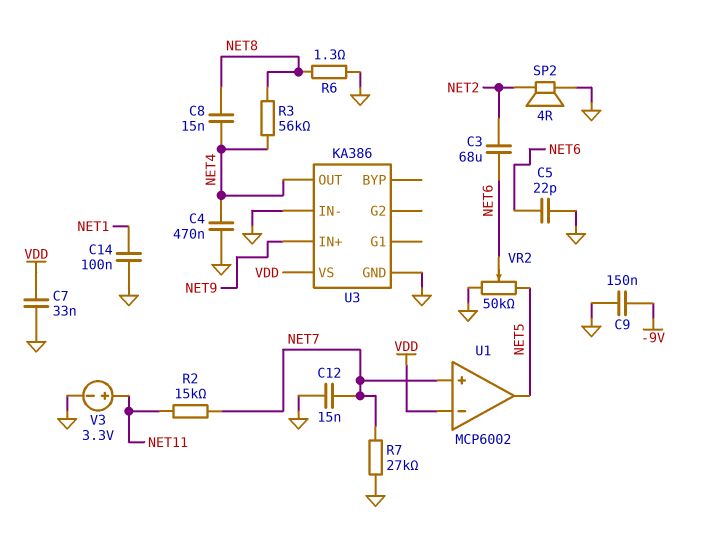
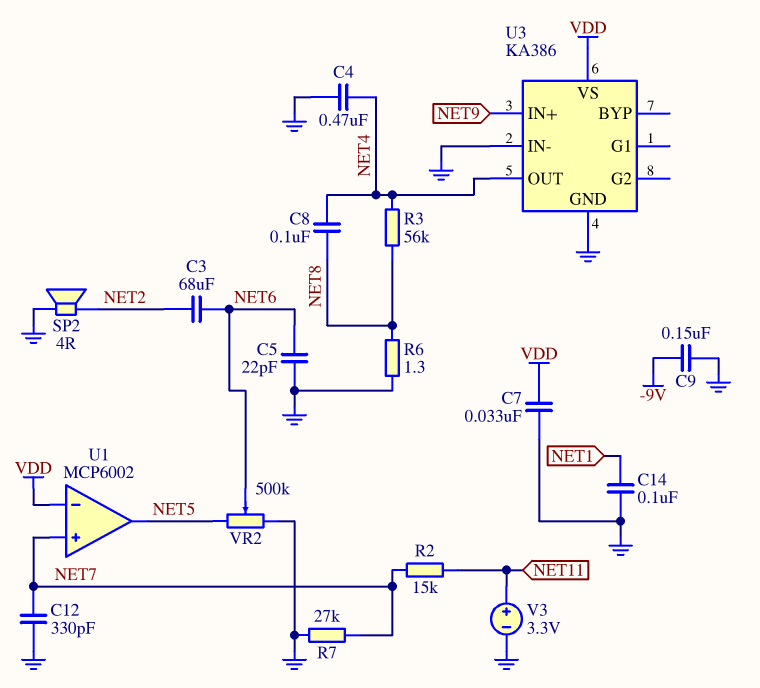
C8: 15nF (NET4, NET8) -> 100nF (NET4, NET8)
C12: 15nF (GND, NET7) -> 330pF (GND, NET7)
VR2: 50k (GND, NET5, wiper NET6) -> 500k (GND, NET5, wiper NET6)

